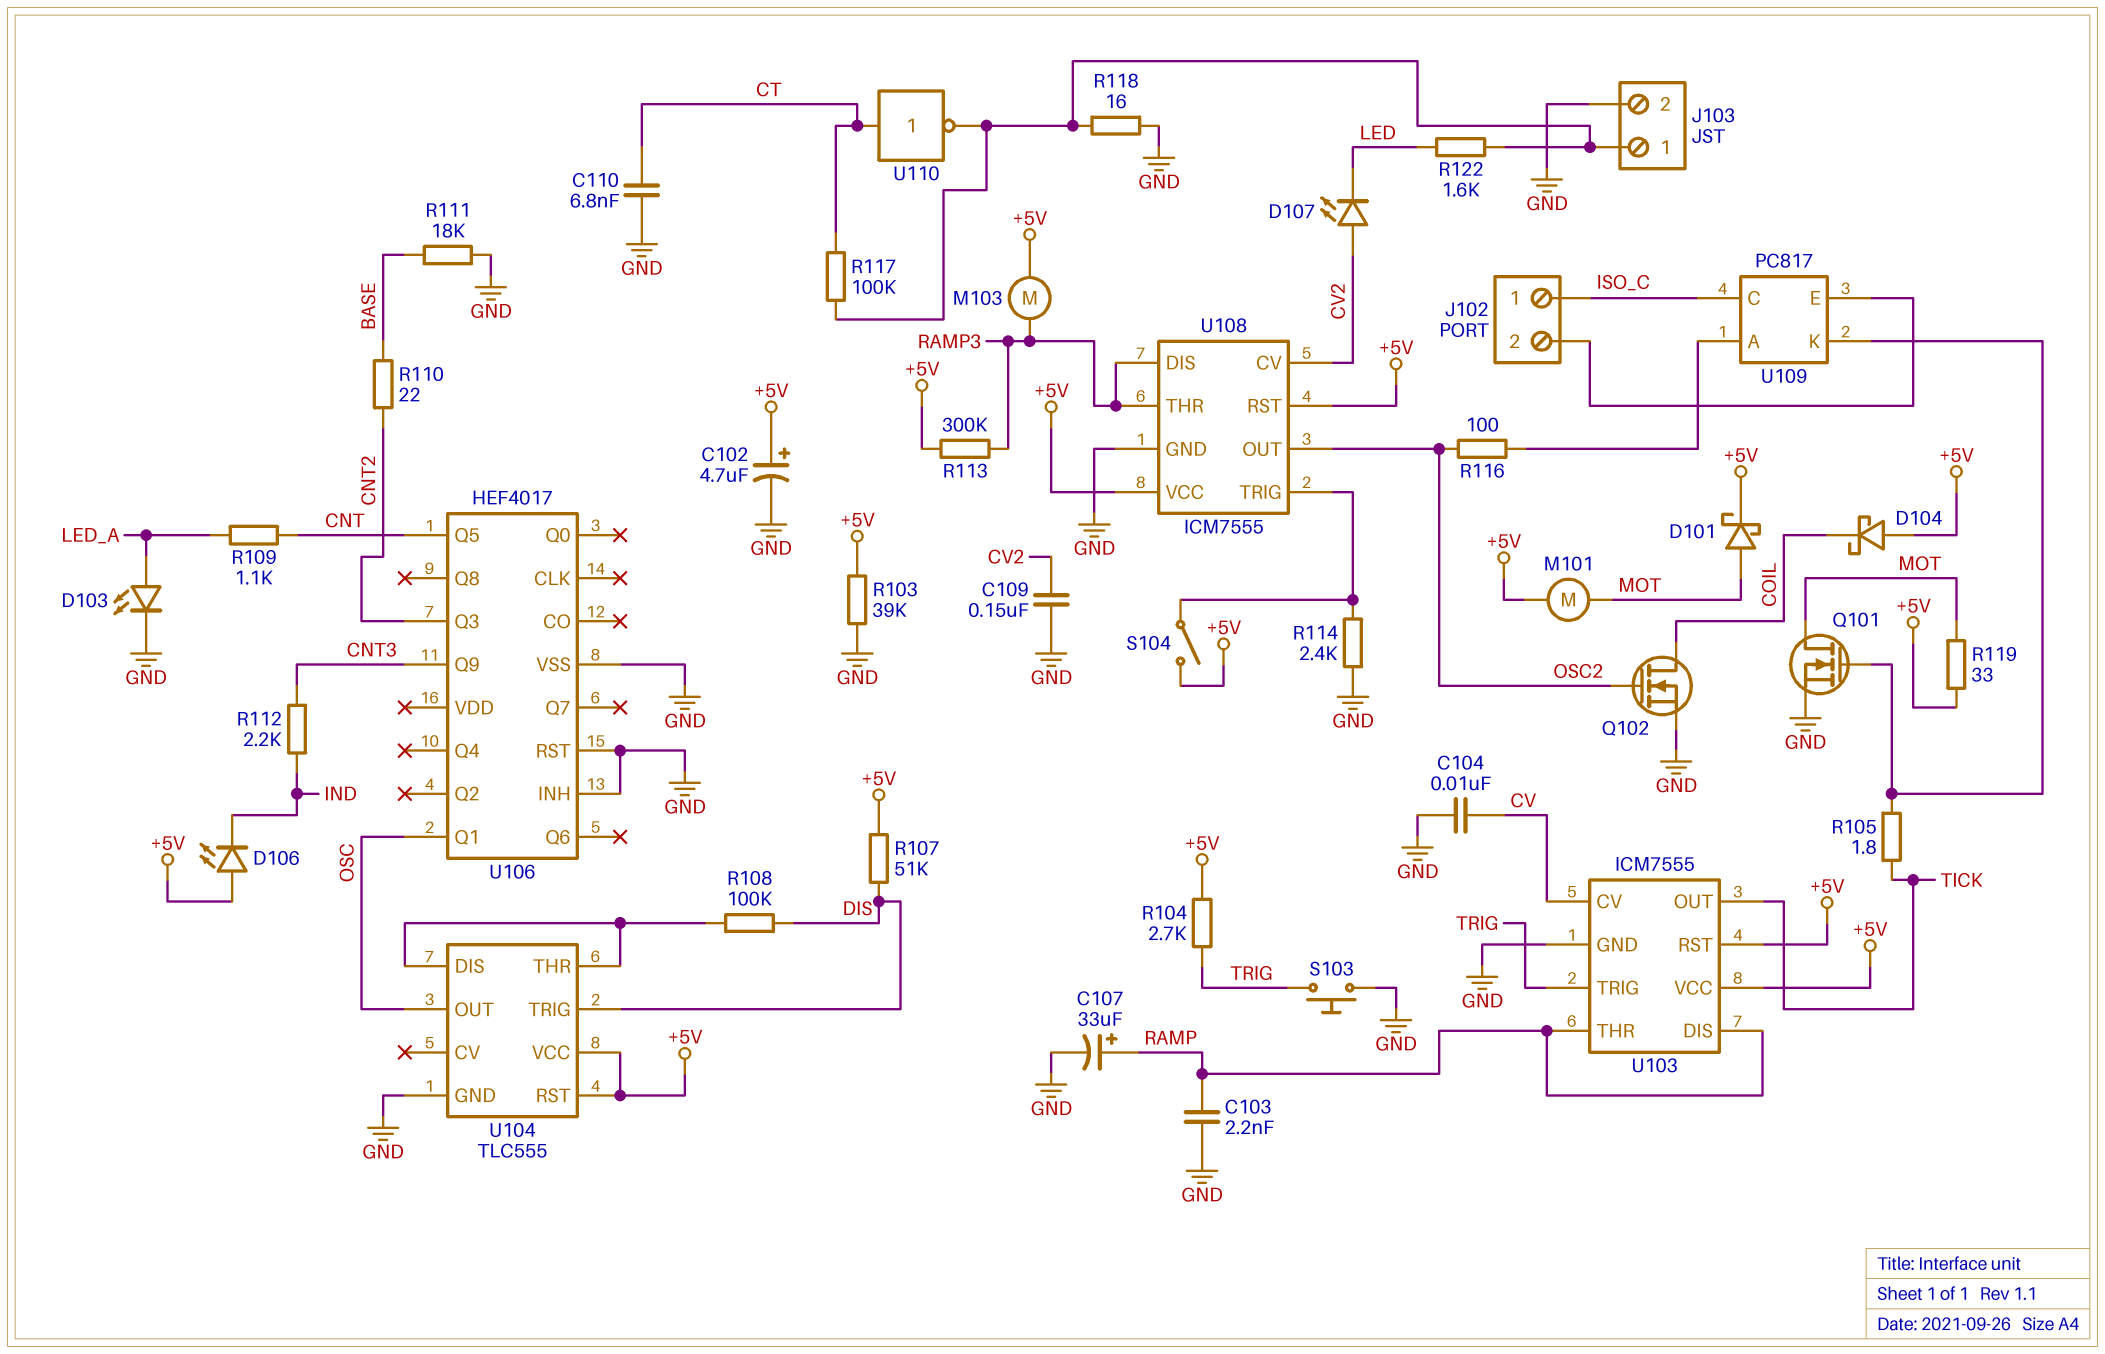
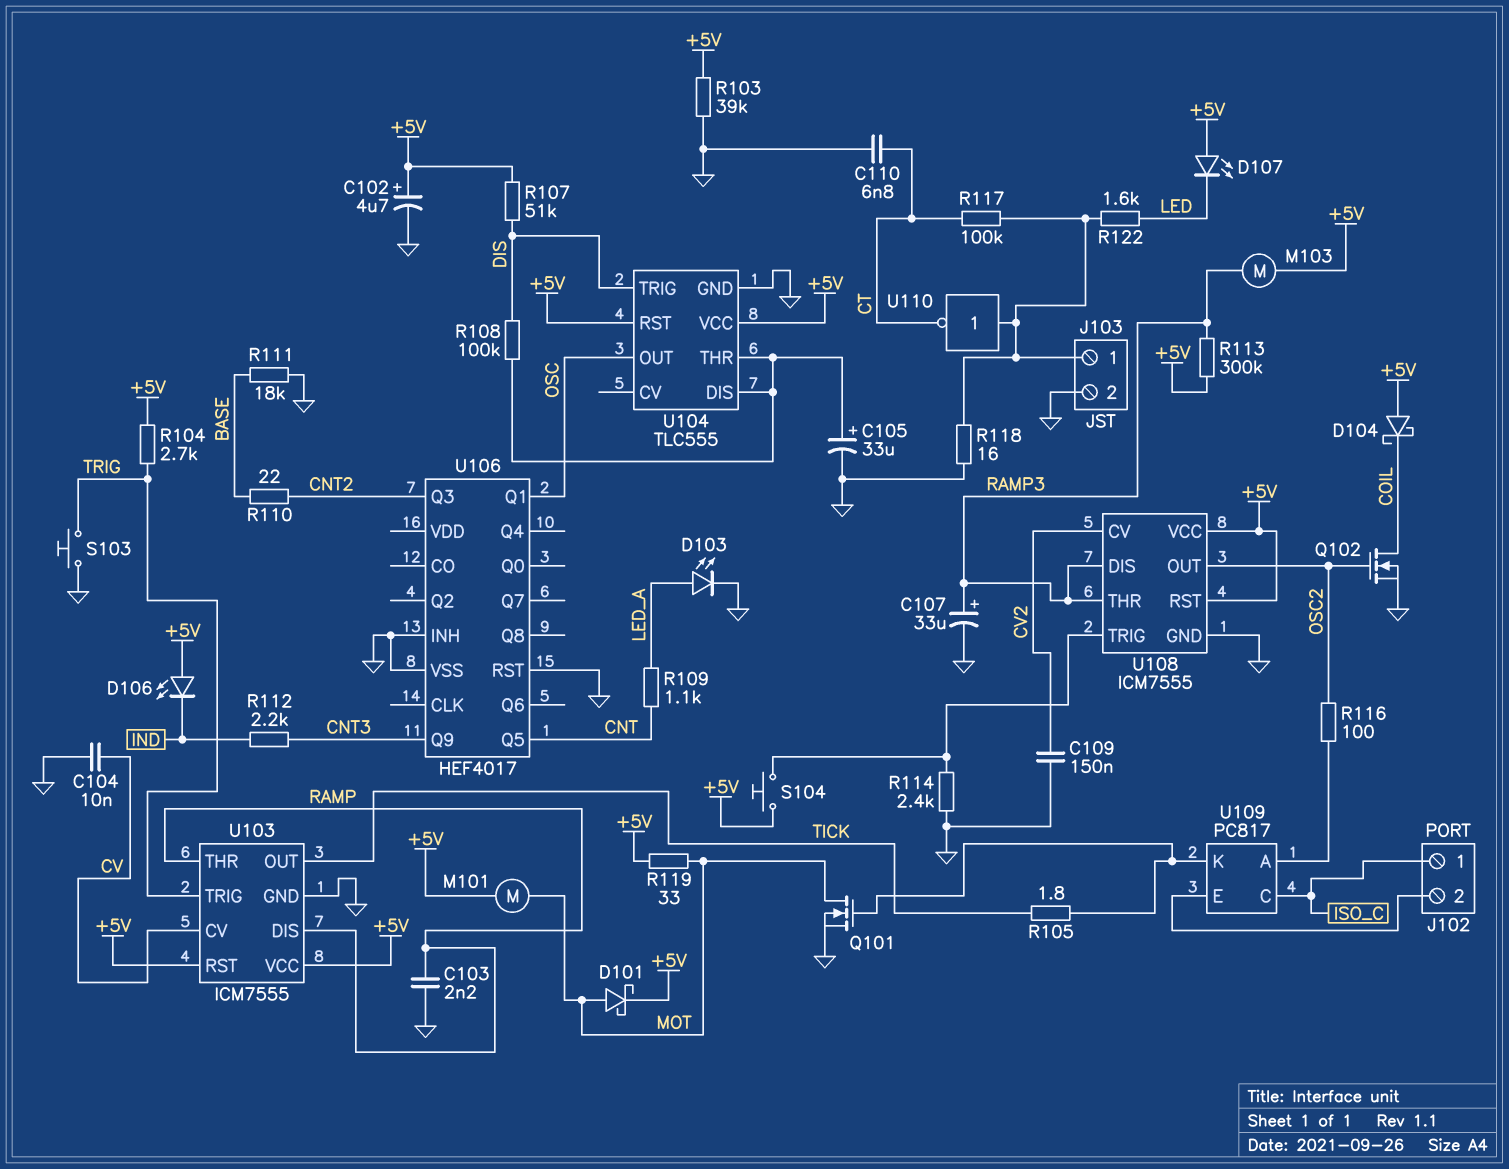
C105: none -> 33uF (plus U104/DIS, minus GND)
C107: 33uF (plus RAMP, minus GND) -> 33uF (plus RAMP3, minus GND)
D107: LED (A CV2, K LED) -> LED (A +5V, K LED)
S104: switch (+5V, U108/TRIG) -> button (+5V, U108/TRIG)
U110: NOT (in CT, out J103/1) -> NOT (in J103/1, out CT)

